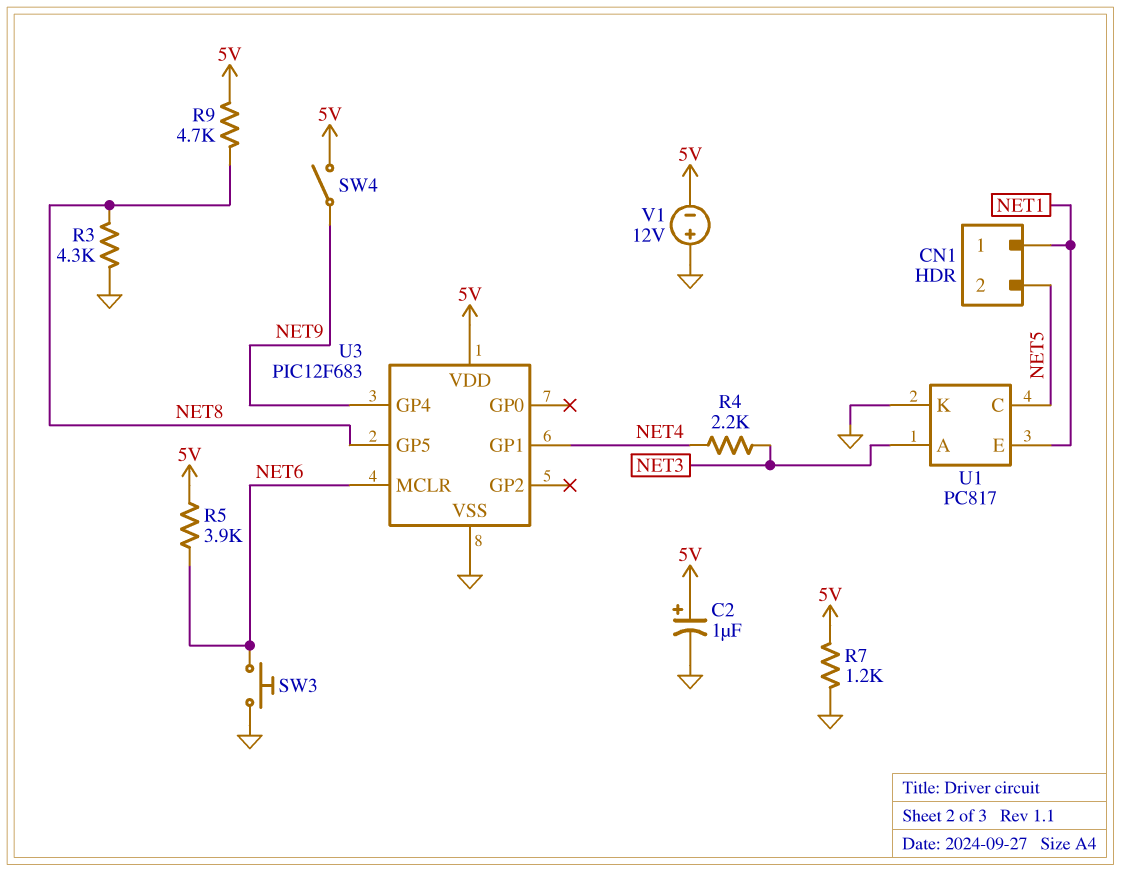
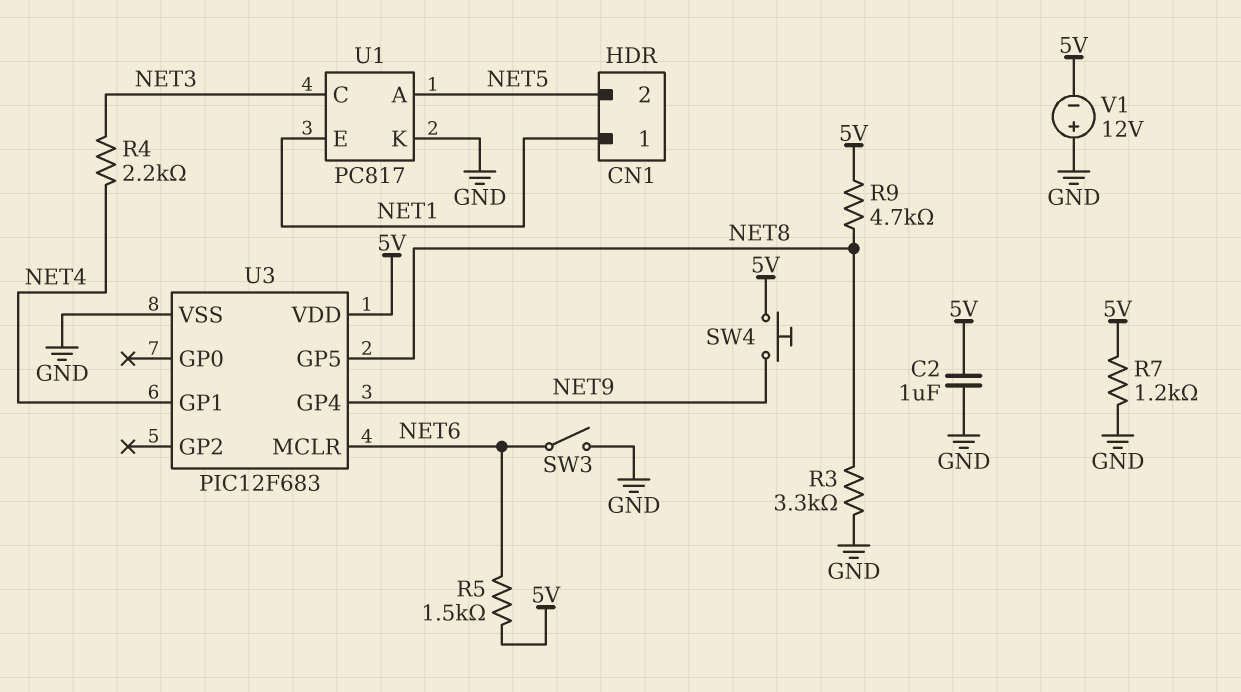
C2: 1uF (plus 5V, minus GND) -> 1uF (5V, GND)
R3: 4.3k (GND, NET8) -> 3.3k (GND, NET8)
R5: 3.9k (5V, NET6) -> 1.5k (5V, NET6)
SW3: button (GND, NET6) -> switch (GND, NET6)
SW4: switch (5V, NET9) -> button (5V, NET9)
U1 pin A: NET3 -> NET5
U1 pin C: NET5 -> NET3

